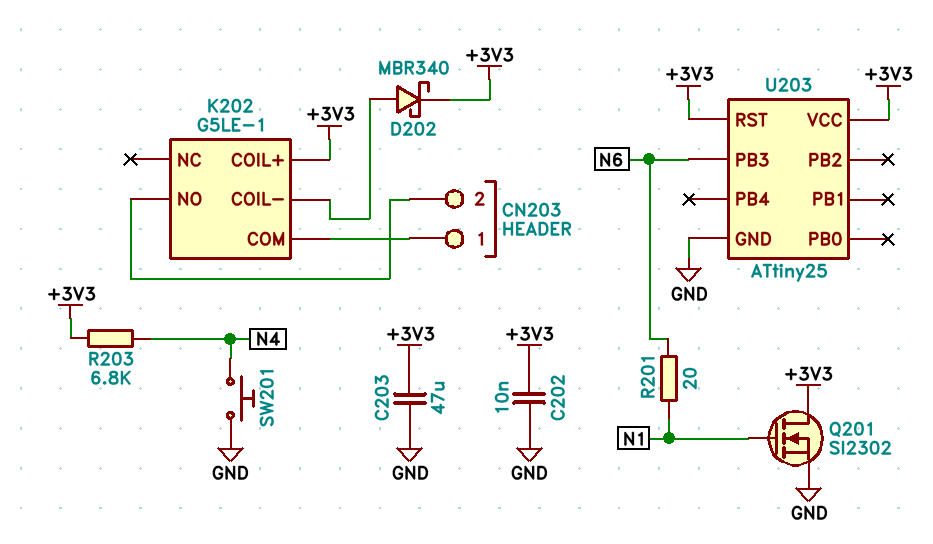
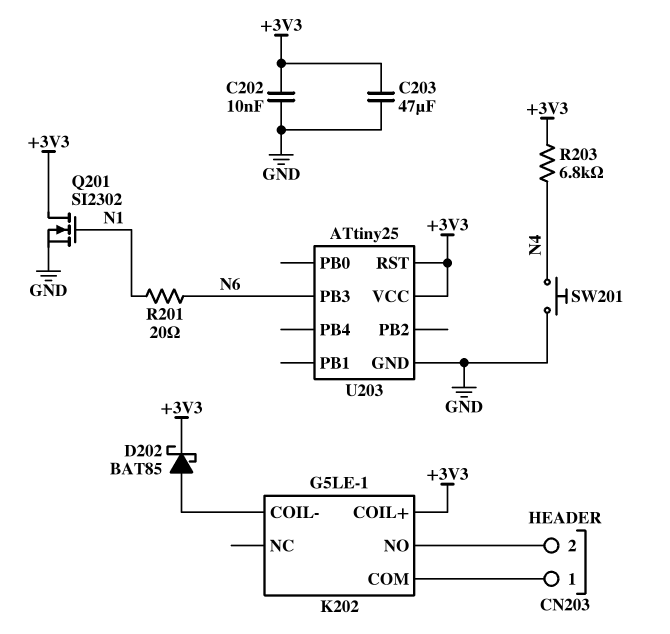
D202: schottky MBR340 (A K202/COIL-, K +3V3) -> schottky BAT85 (A K202/COIL-, K +3V3)

